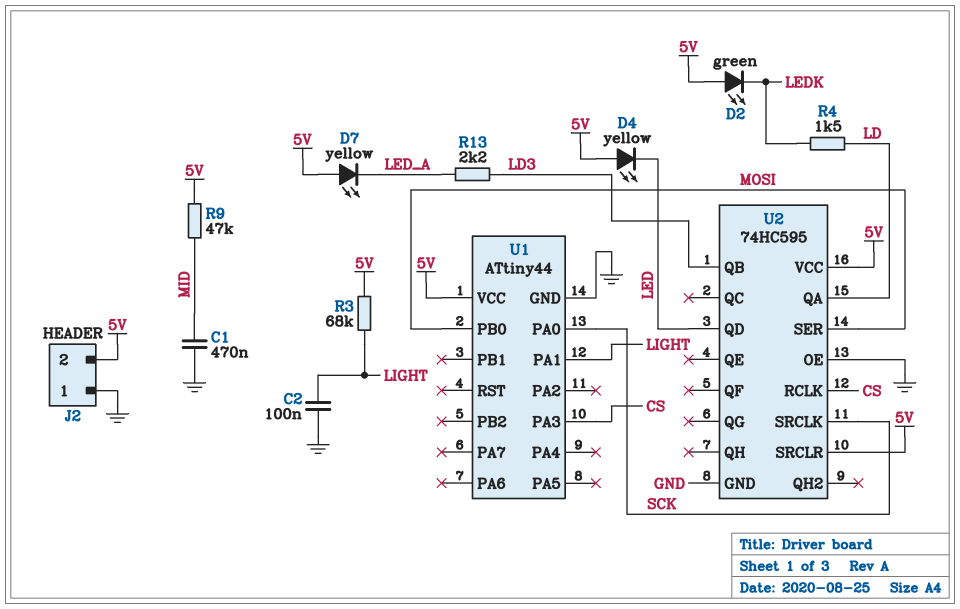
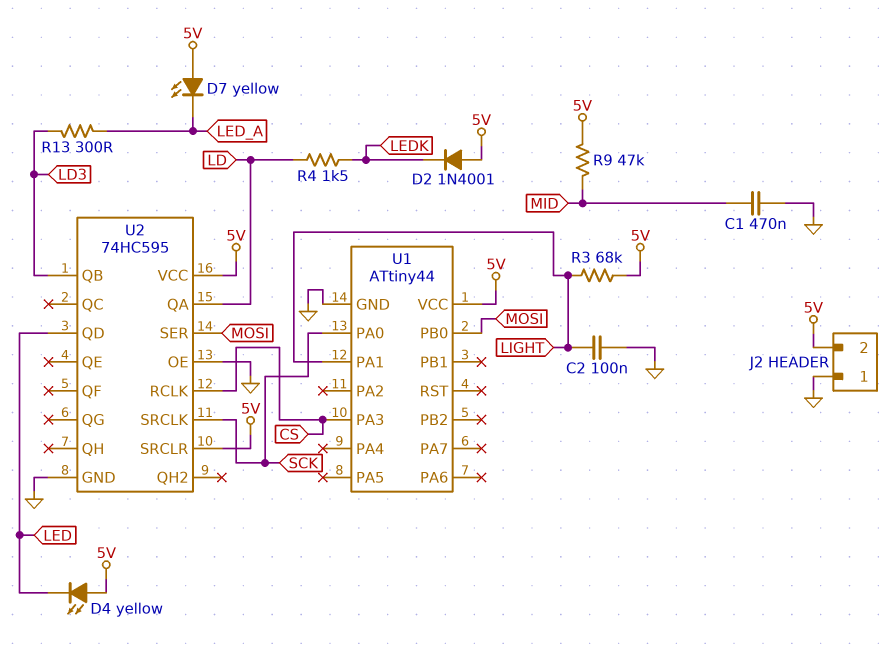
D2: LED green (A 5V, K LEDK) -> diode 1N4001 (A 5V, K LEDK)
R13: 2.2k (LD3, LED_A) -> 300 (LD3, LED_A)

